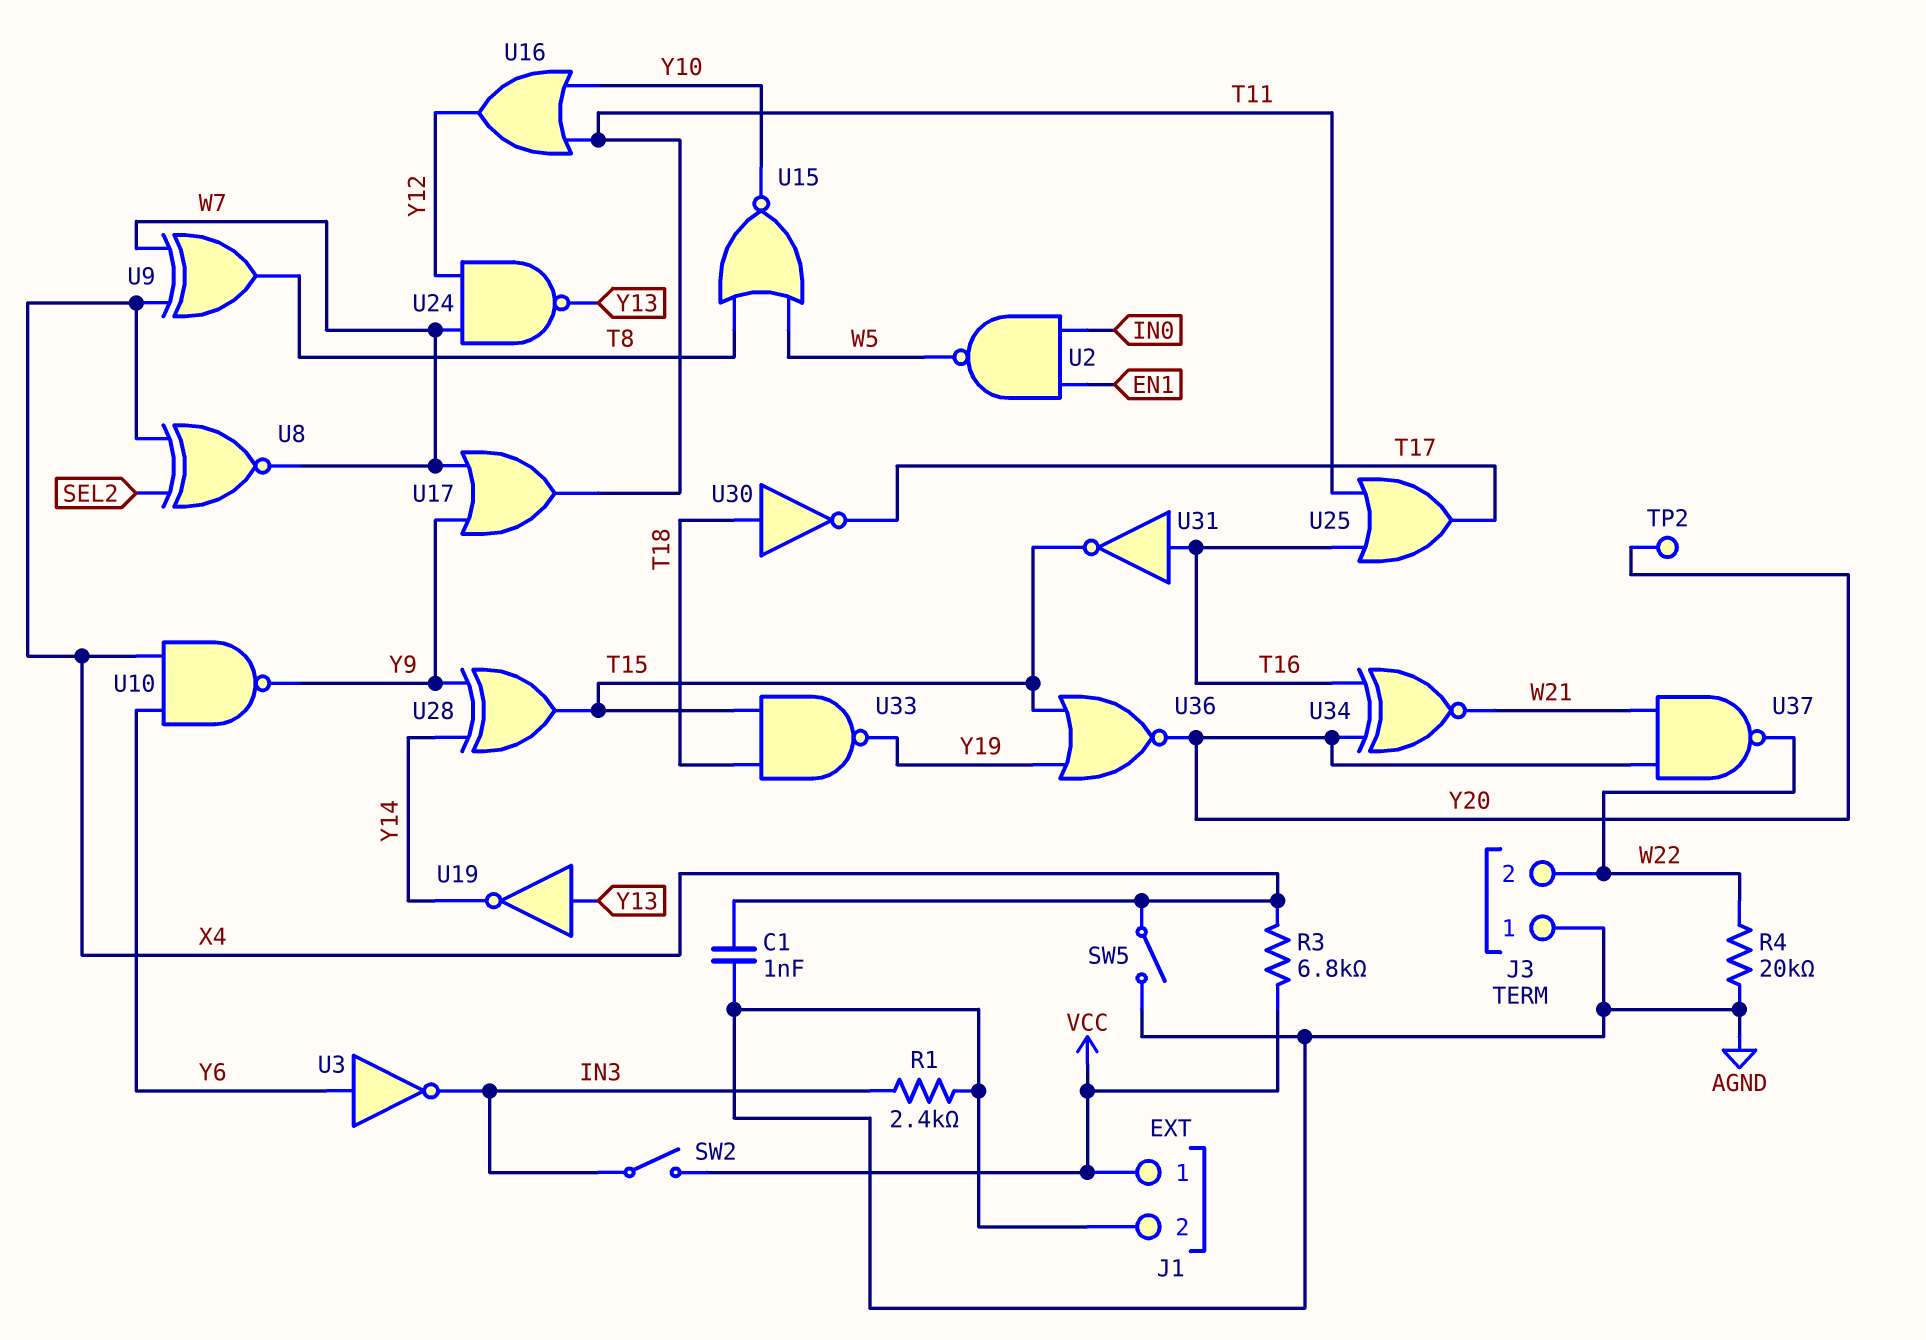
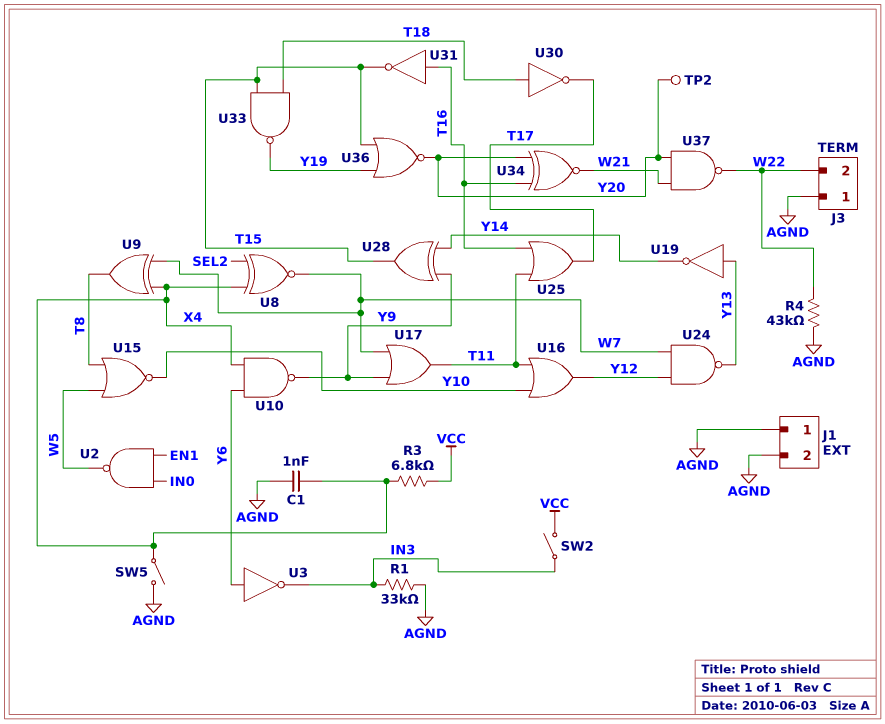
J1 pin 1: VCC -> AGND
R1: 2.4k (AGND, IN3) -> 33k (AGND, IN3)
R4: 20k (AGND, W22) -> 43k (AGND, W22)

